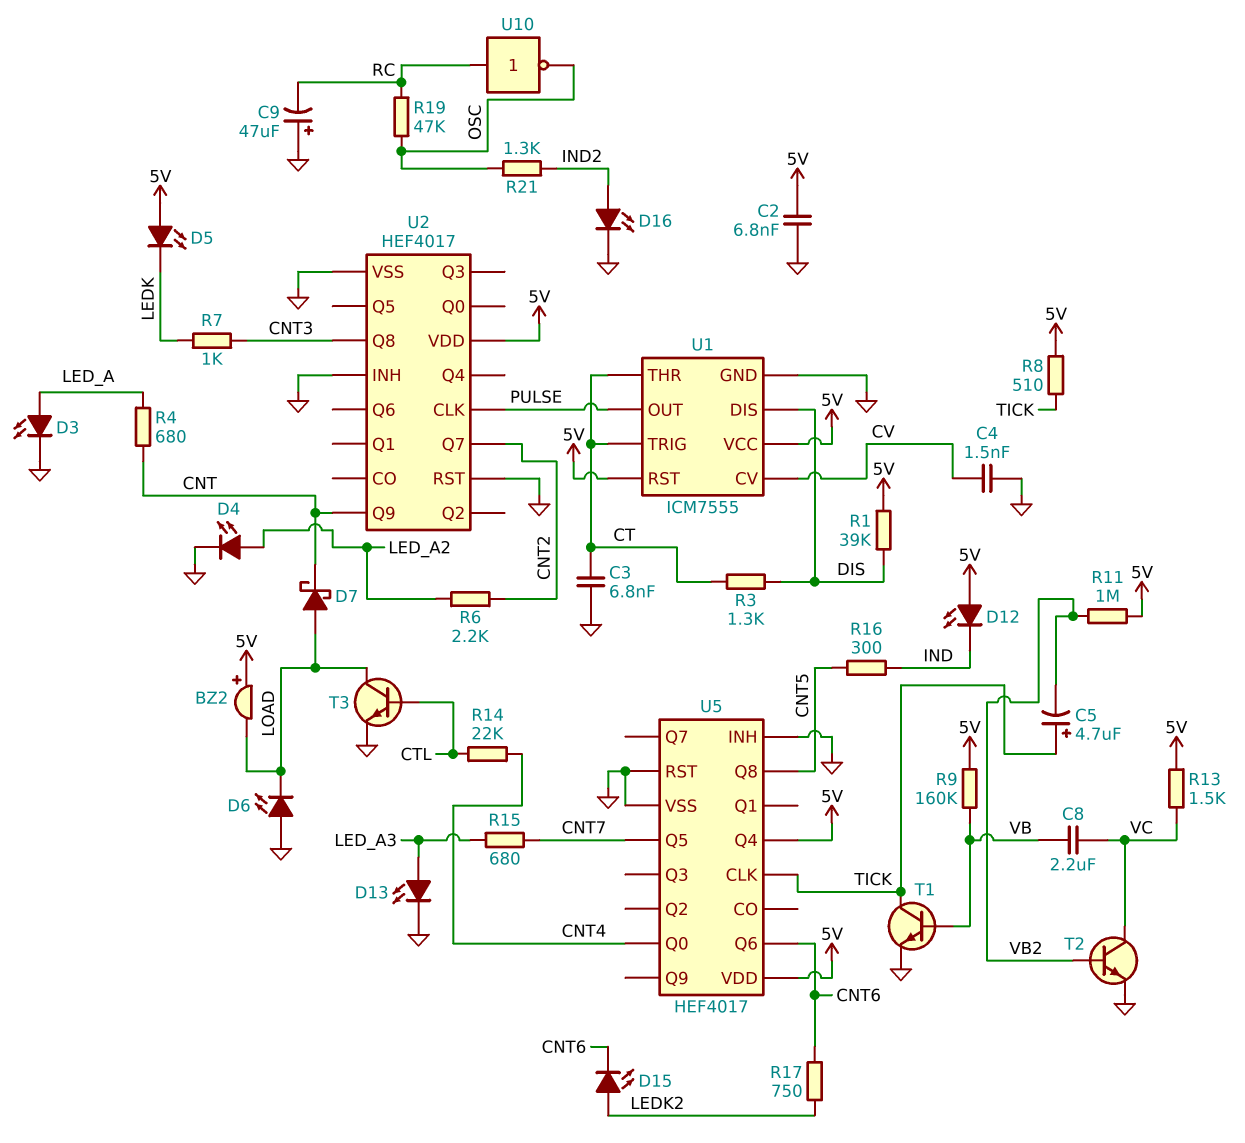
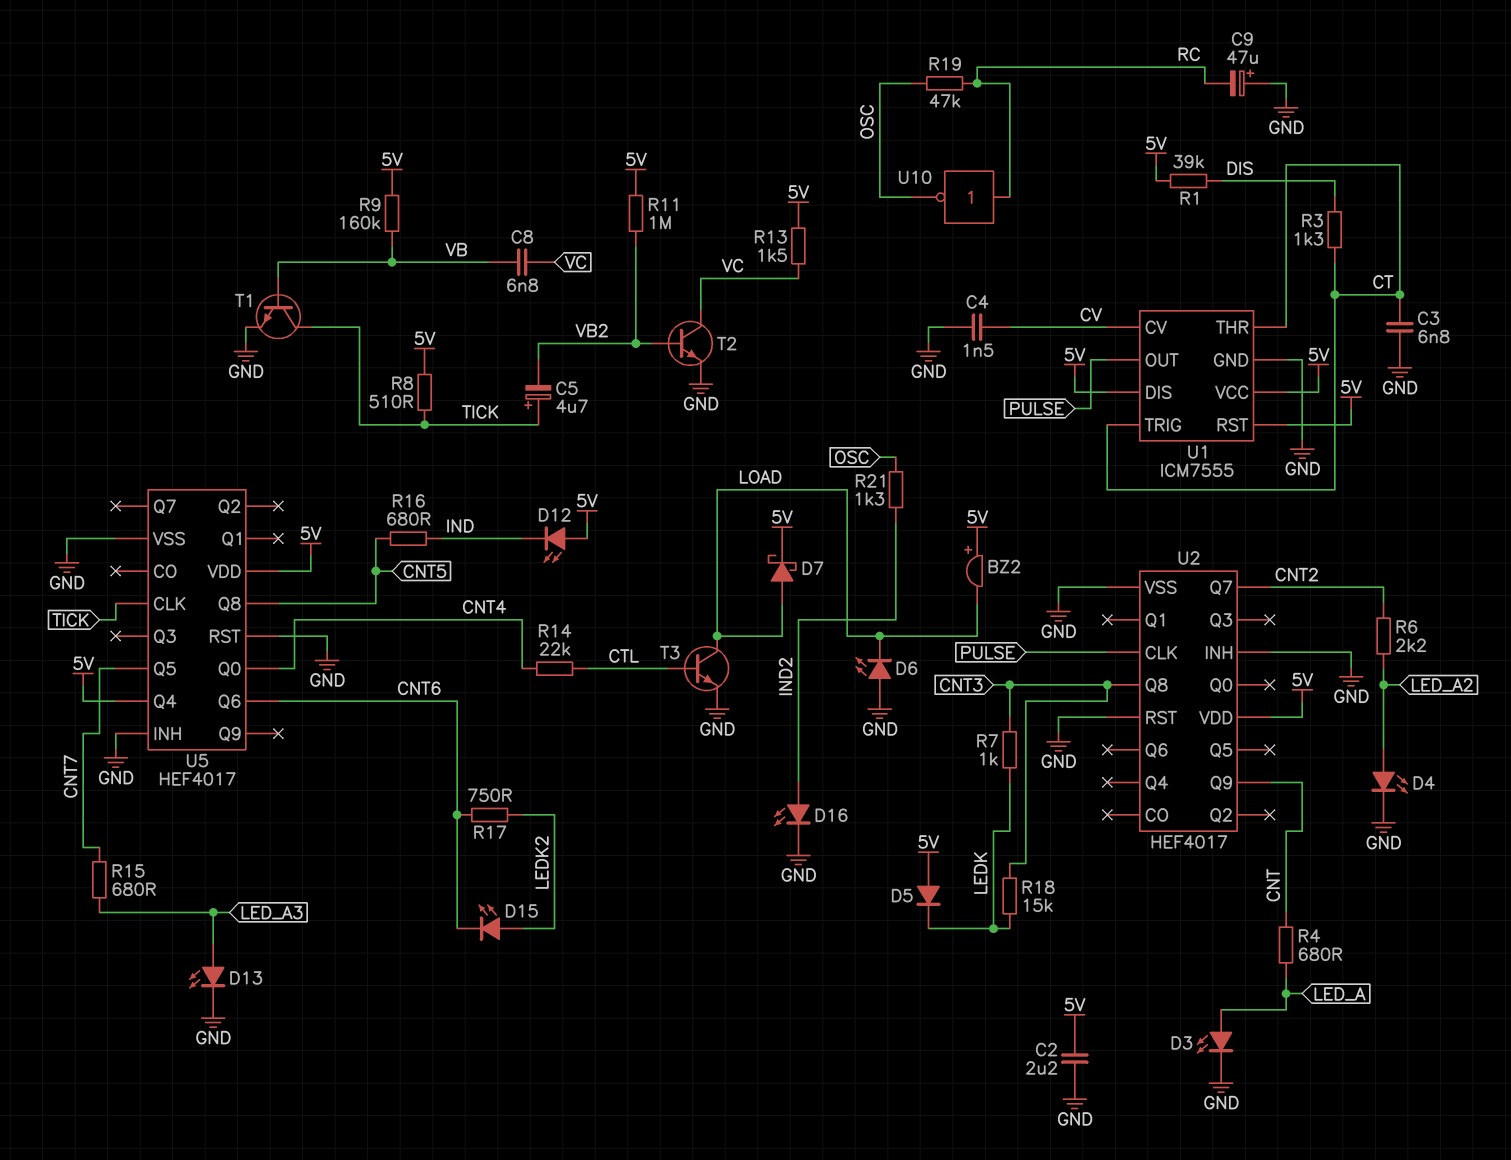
C2: 6.8nF (5V, GND) -> 2.2uF (5V, GND)
C8: 2.2uF (VB, VC) -> 6.8nF (VB, VC)
D5: LED (A 5V, K LEDK) -> diode (A 5V, K LEDK)
D7: schottky (A LOAD, K CNT) -> schottky (A LOAD, K 5V)
R16: 300 (CNT5, IND) -> 680 (CNT5, IND)
R18: none -> 15k (CNT3, LEDK)
U1 pin DIS: DIS -> 5V

